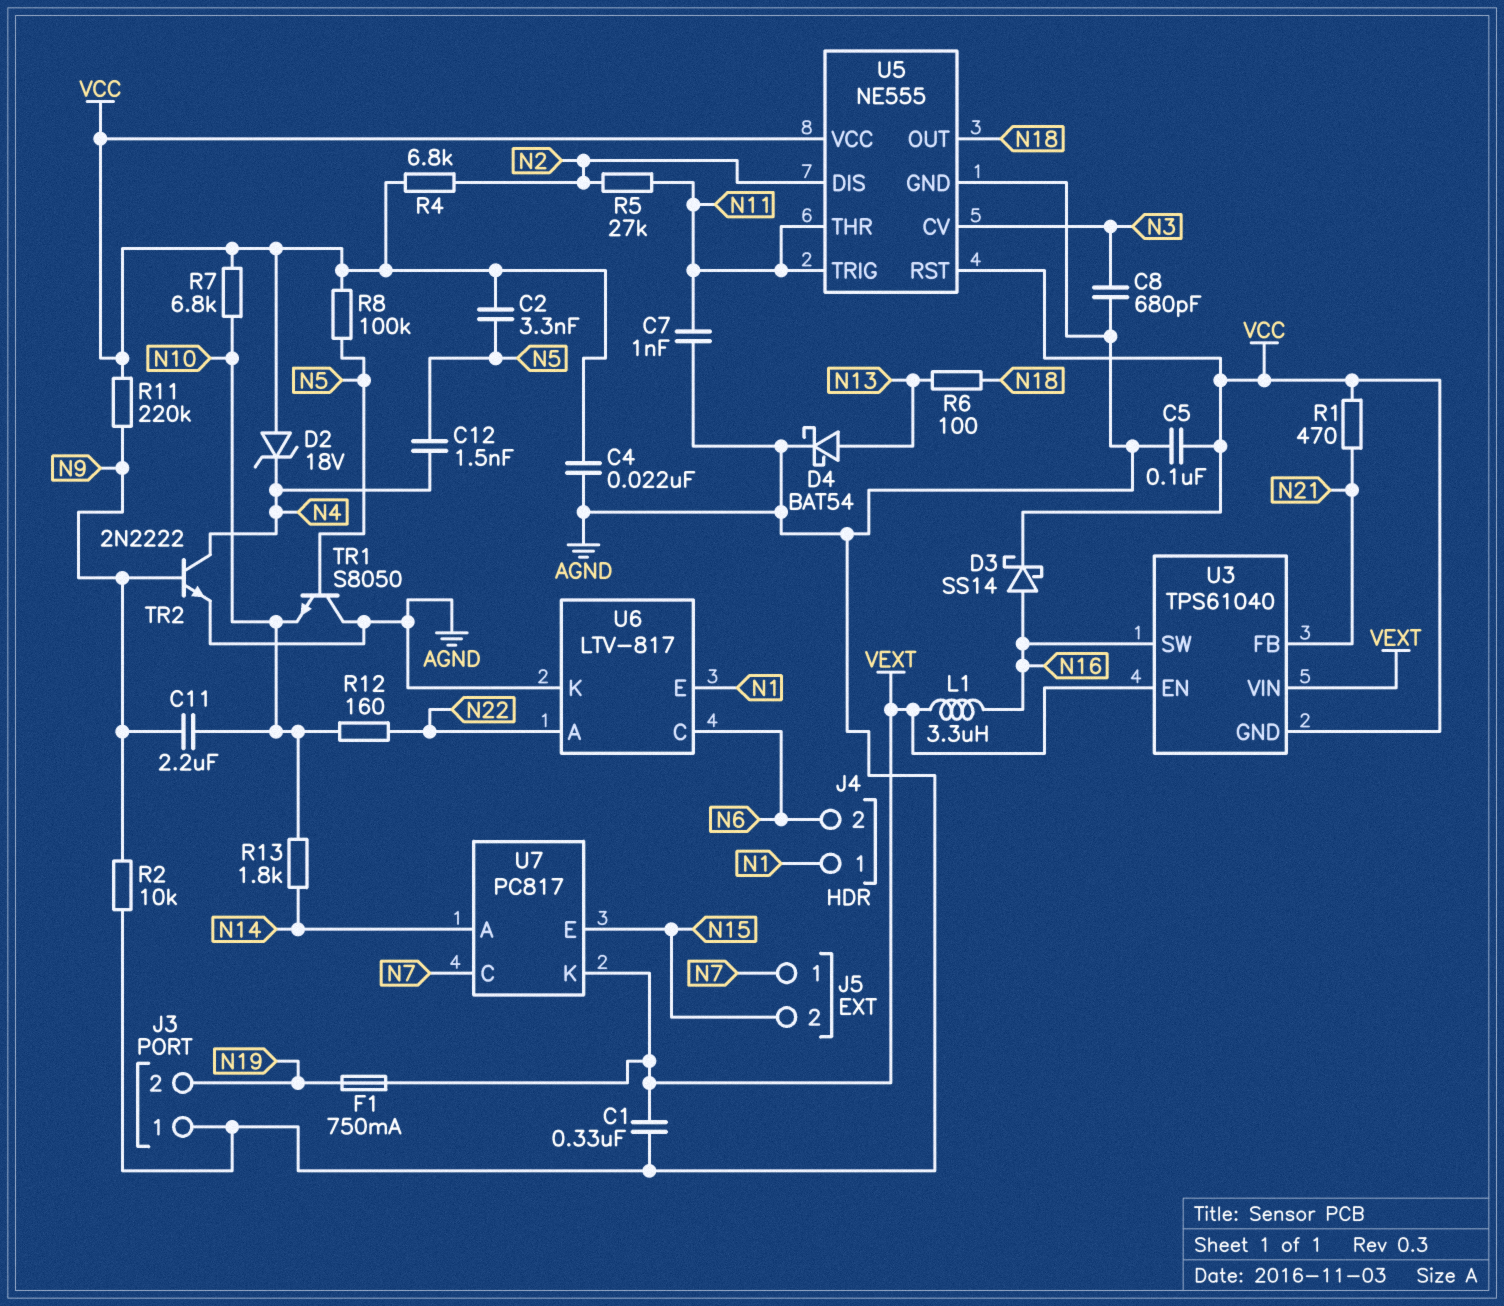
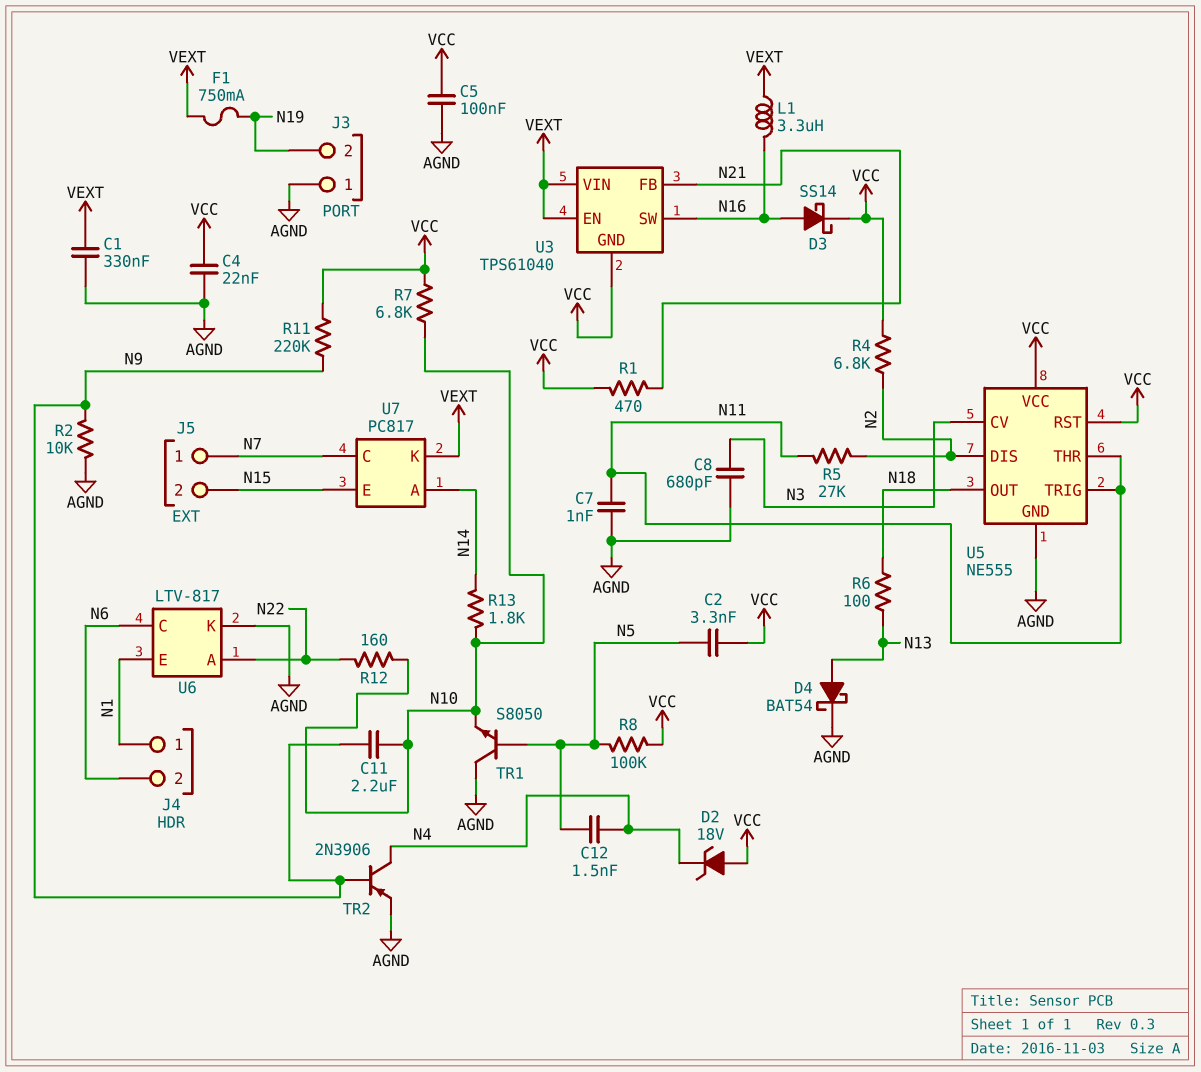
TR2: NPN 2N2222 (B N9, C N4, E AGND) -> PNP 2N3906 (B N9, C N4, E AGND)

